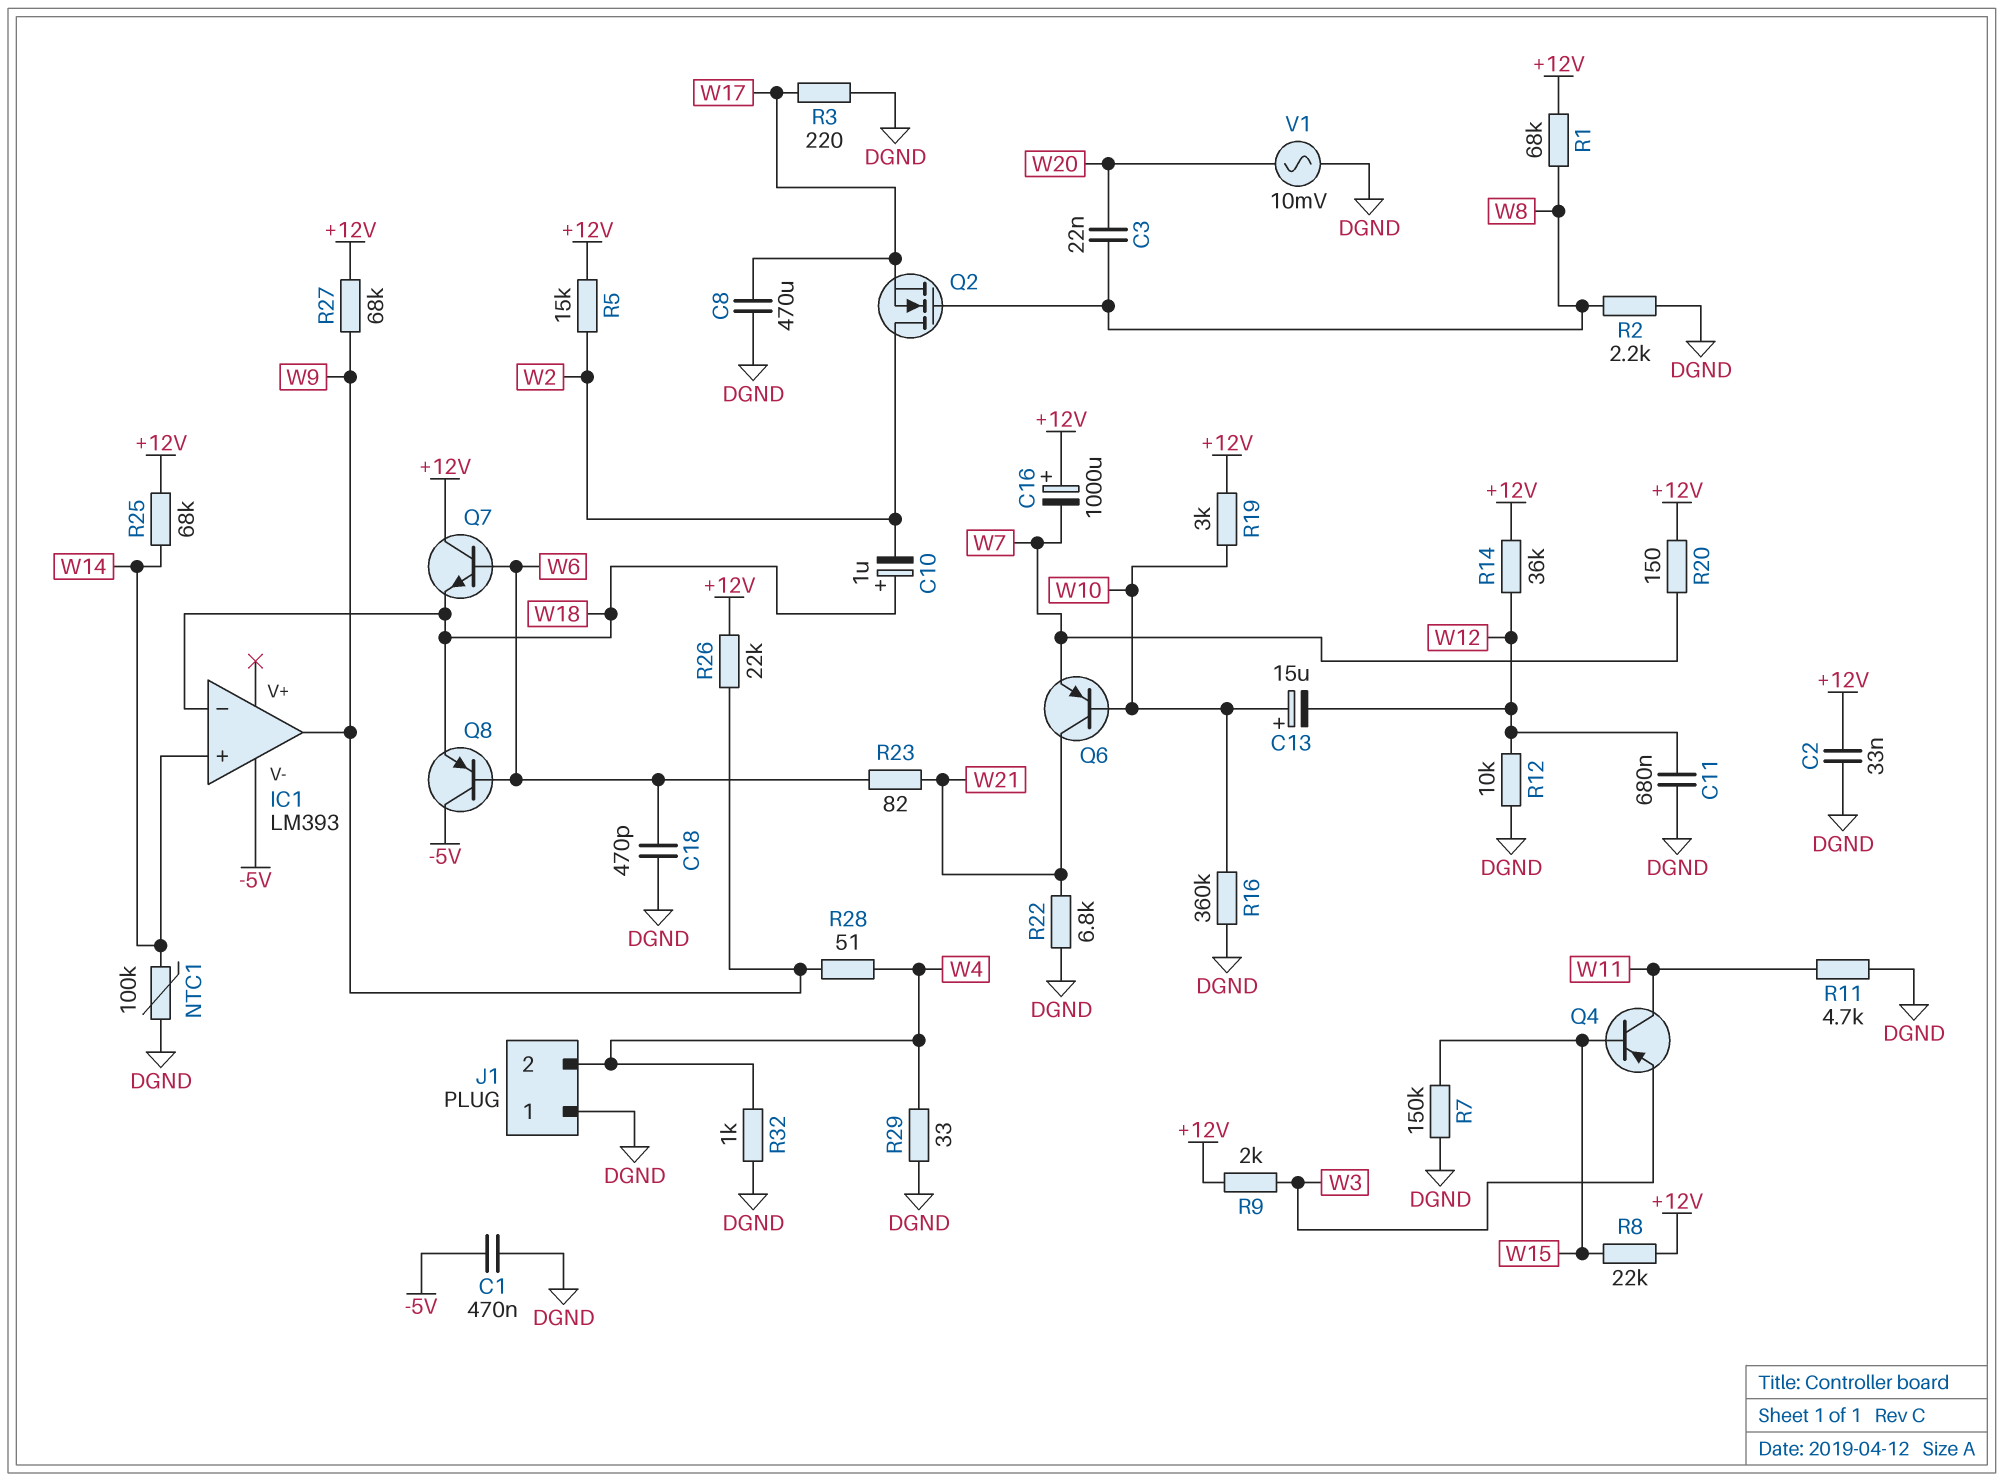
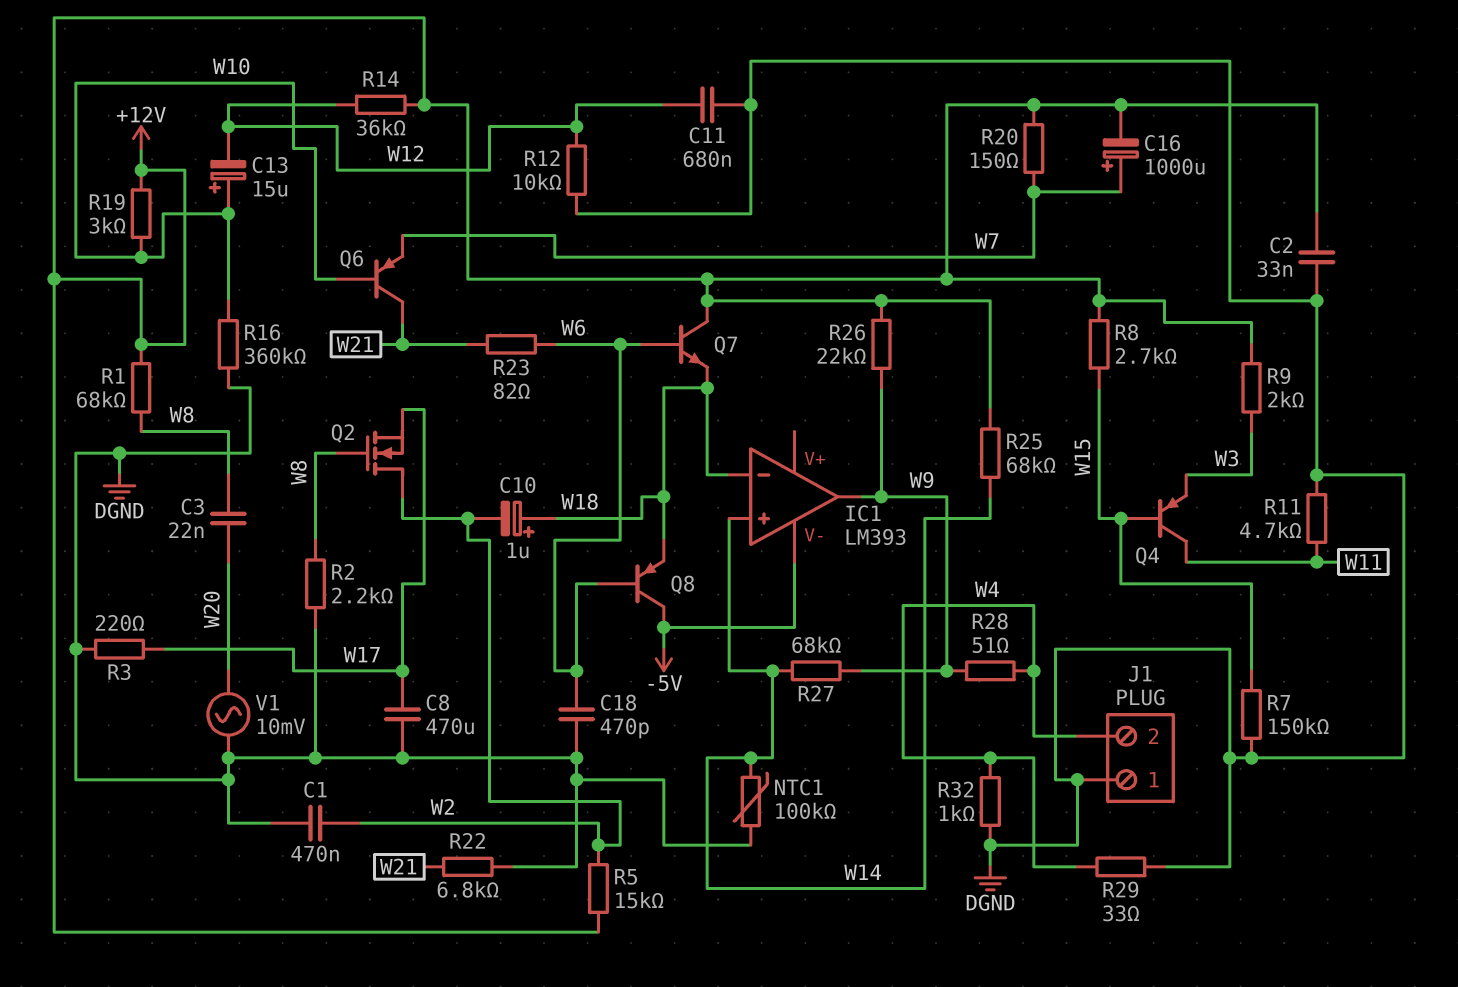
C1: 470nF (-5V, DGND) -> 470nF (DGND, W2)
C16: 1000uF (plus +12V, minus W7) -> 1000uF (plus W7, minus +12V)
R8: 22k (+12V, W15) -> 2.7k (+12V, W15)
R27: 68k (+12V, W9) -> 68k (W9, W14)

